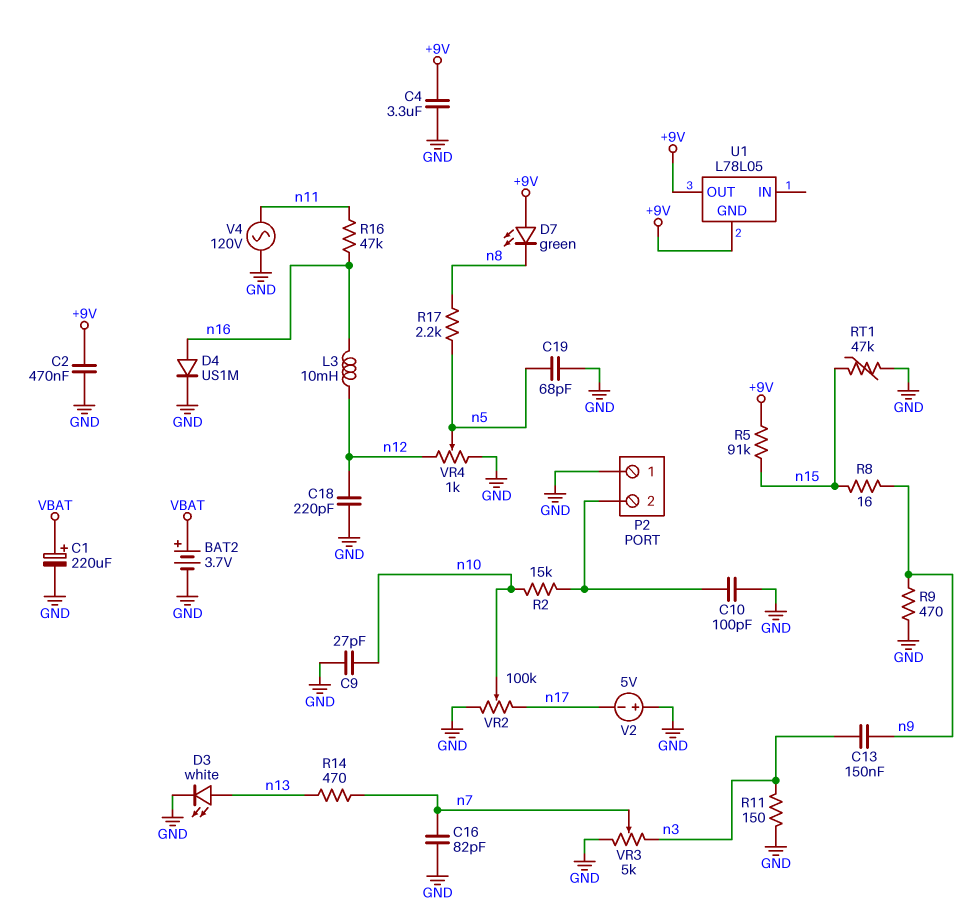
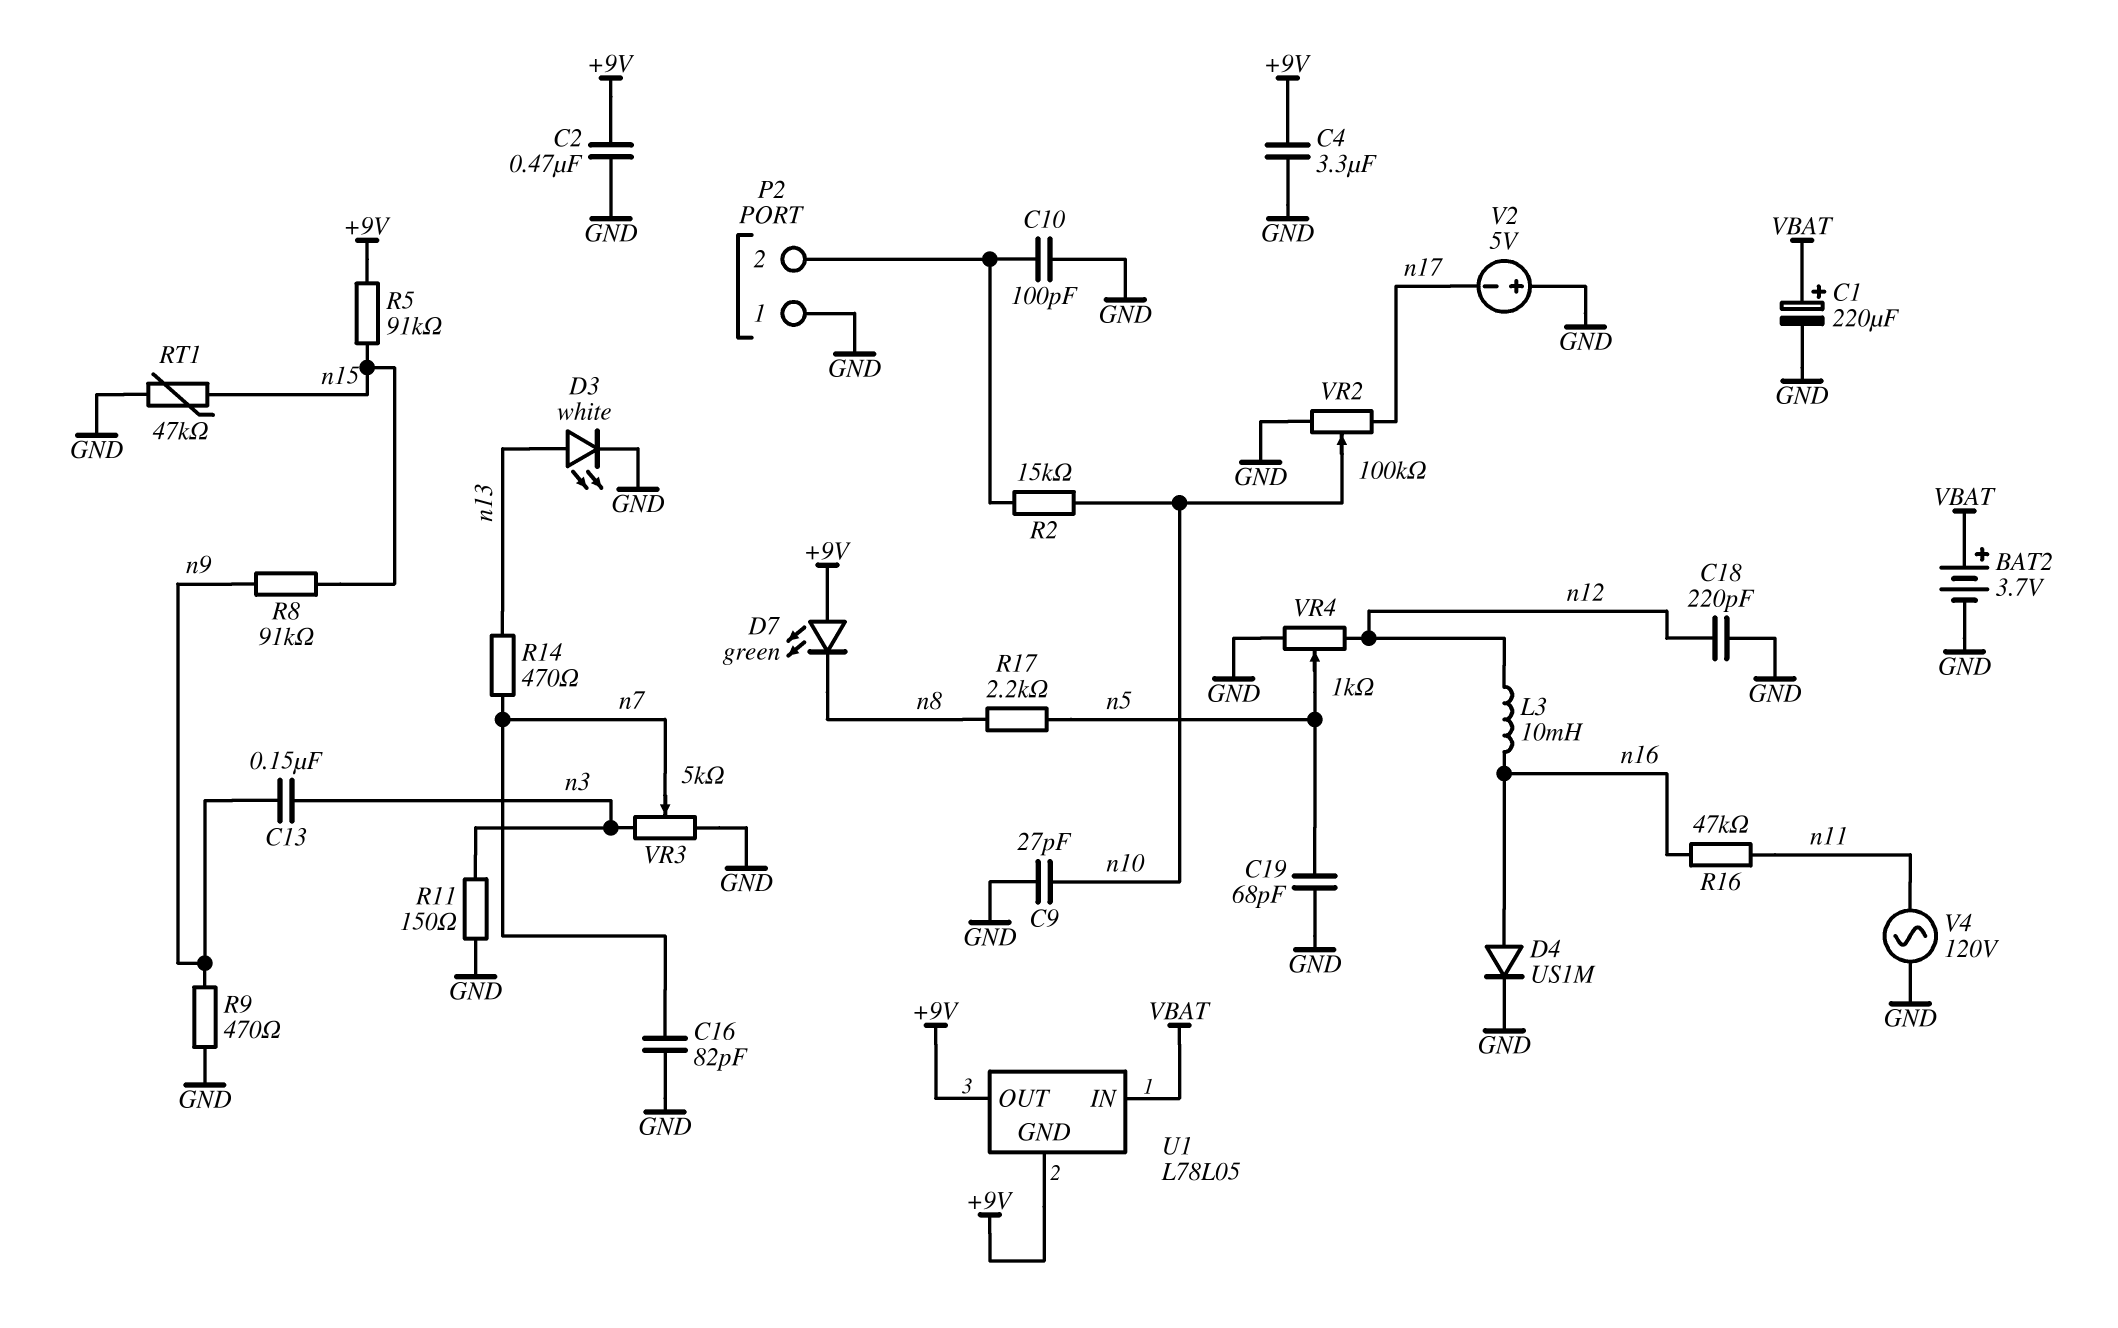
R8: 16 (n9, n15) -> 91k (n9, n15)
U1 pin IN: none -> VBAT

